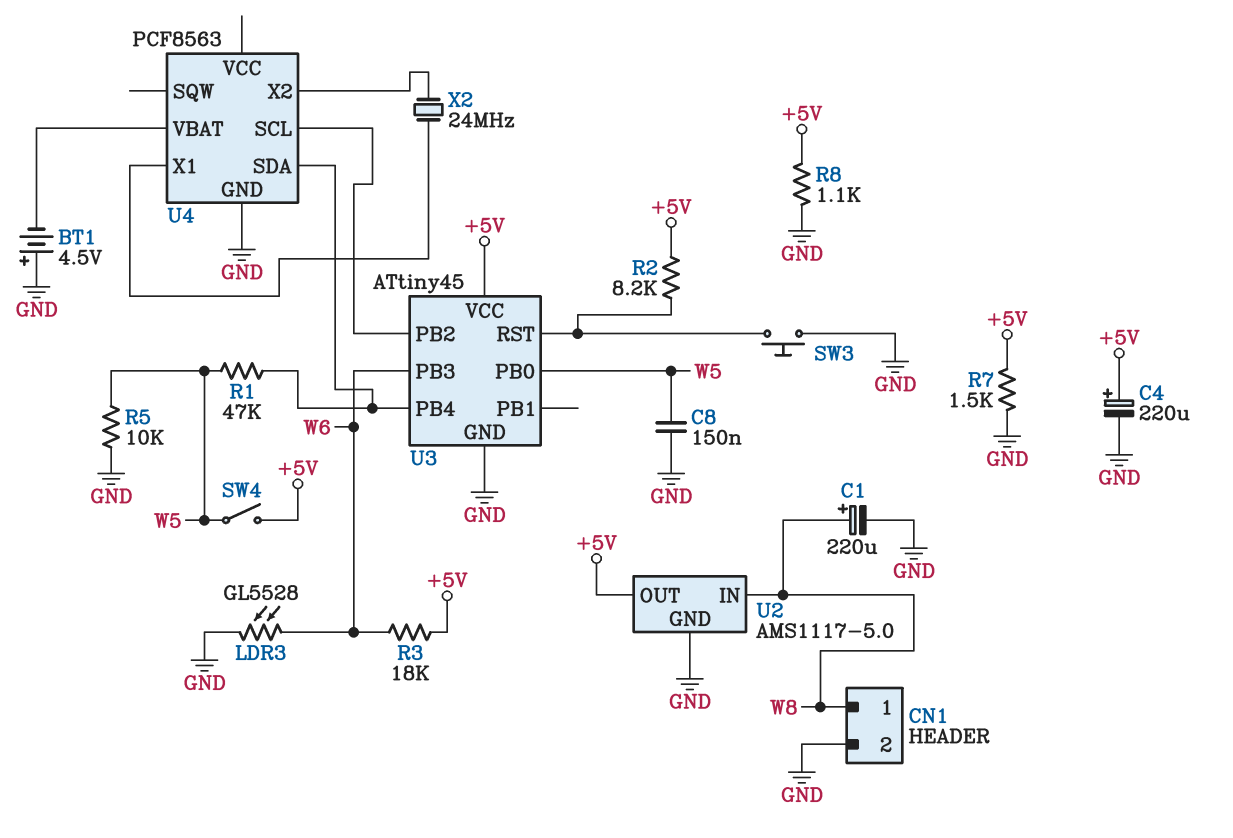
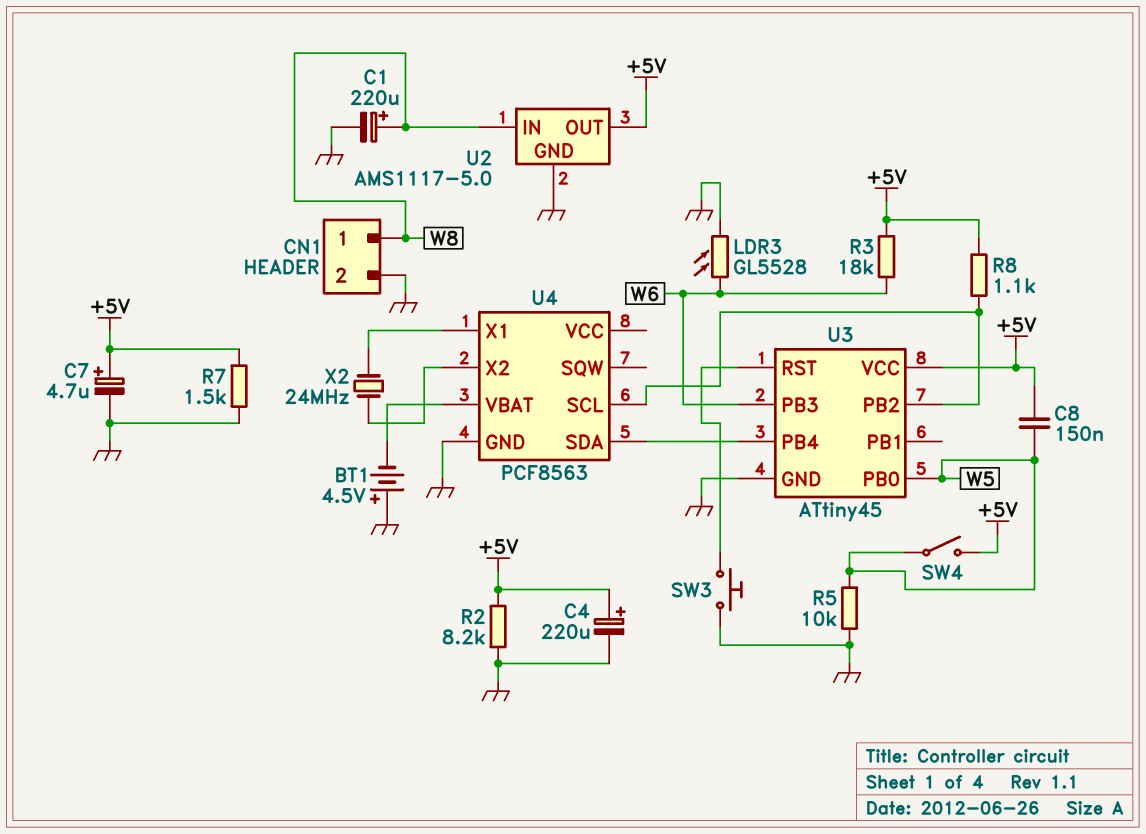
C7: none -> 4.7uF (plus +5V, minus GND)
C8: 150nF (GND, W5) -> 150nF (+5V, W5)
R1: 47k (U3/PB4, W5) -> none
R2: 8.2k (+5V, U3/RST) -> 8.2k (+5V, GND)
R8: 1.1k (+5V, GND) -> 1.1k (+5V, U3/PB2)

